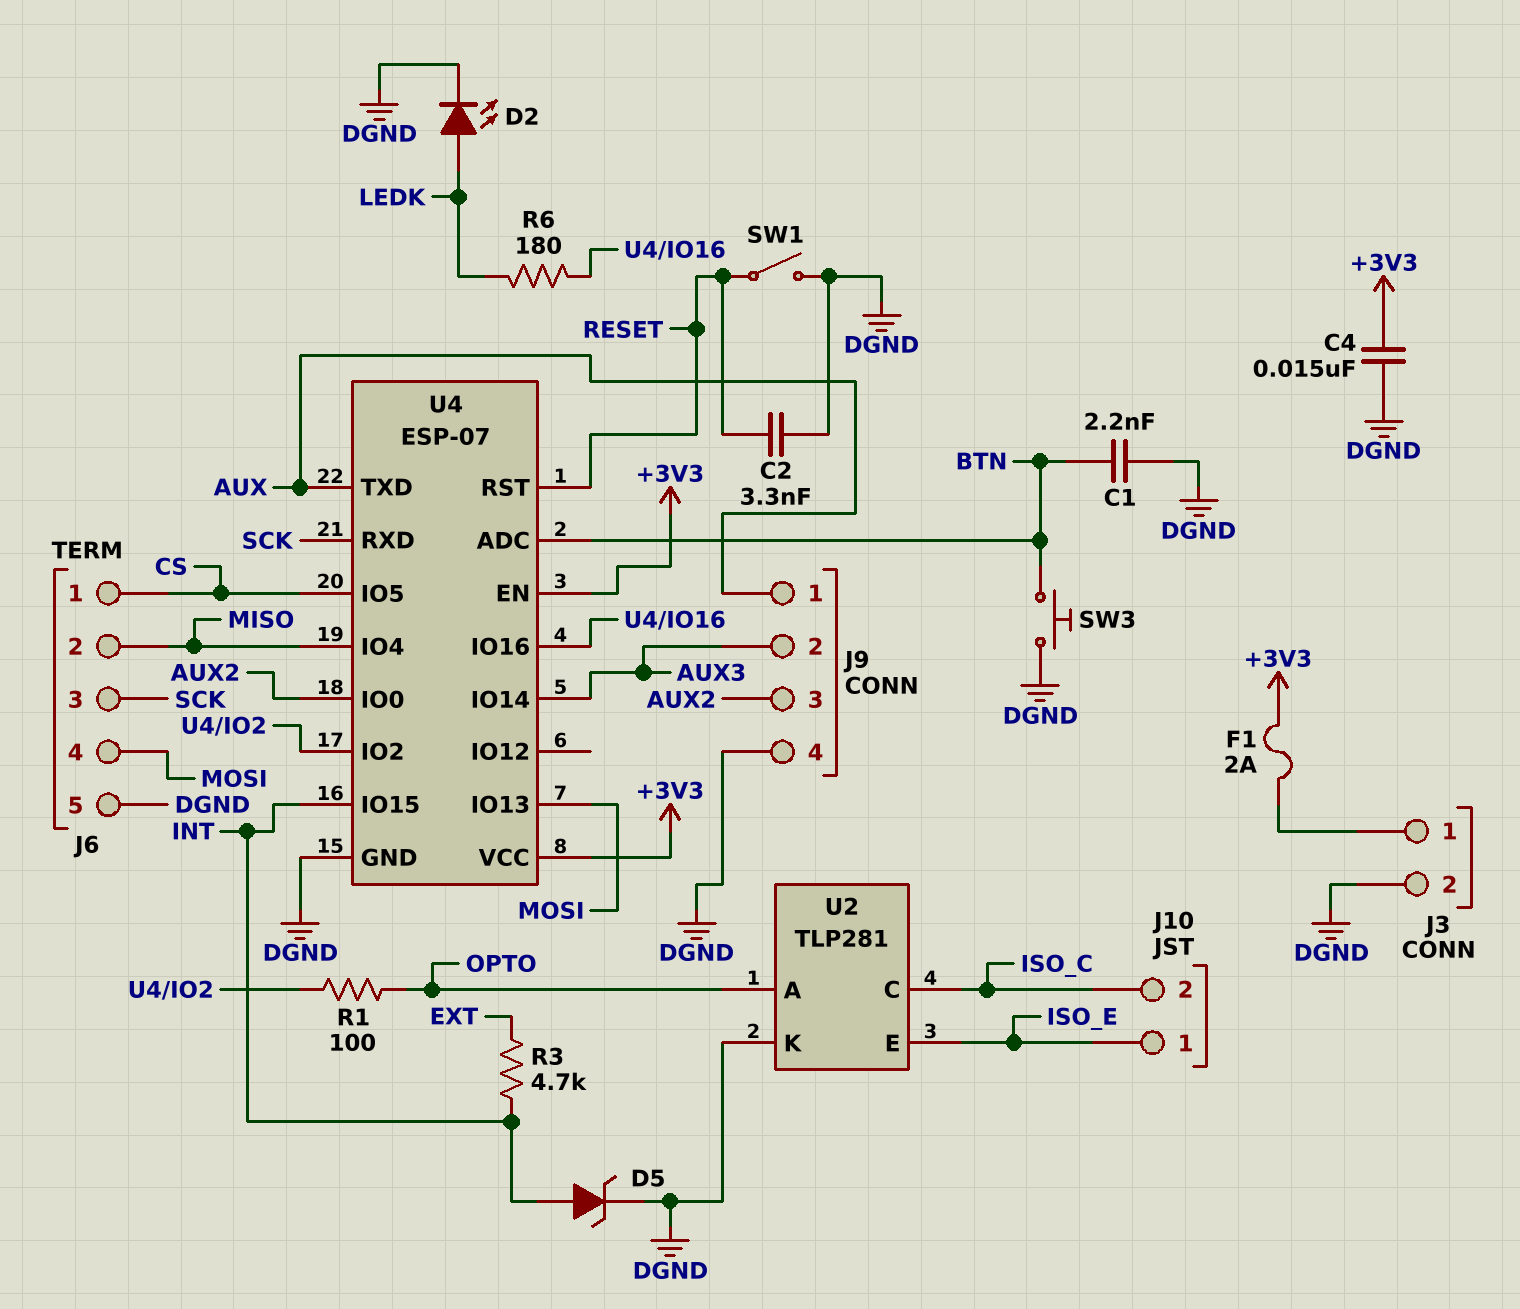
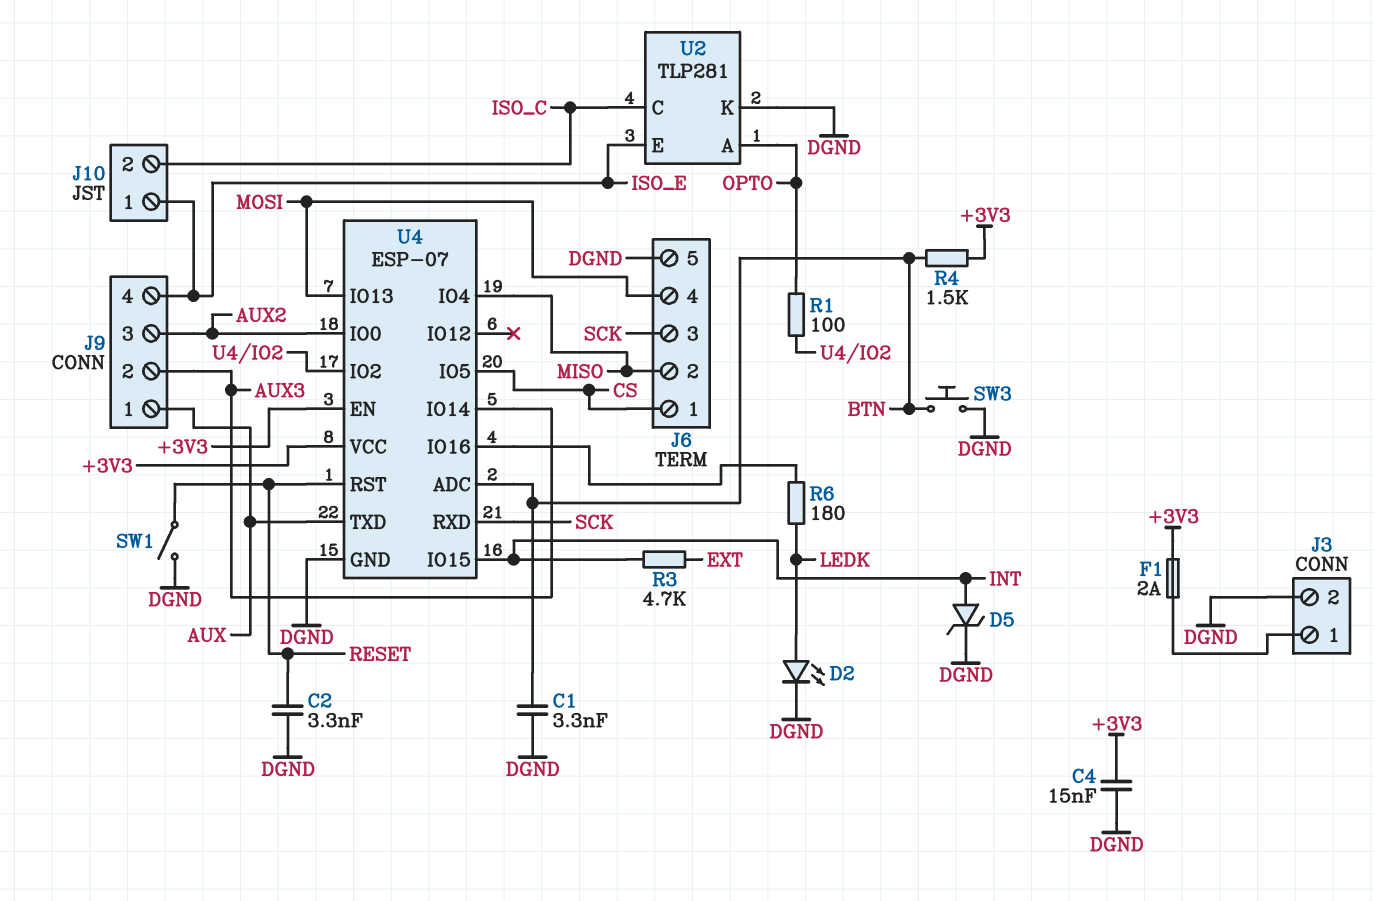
C1: 2.2nF (BTN, DGND) -> 3.3nF (BTN, DGND)
J9 pin 4: DGND -> ISO_E
R4: none -> 1.5k (+3V3, BTN)

